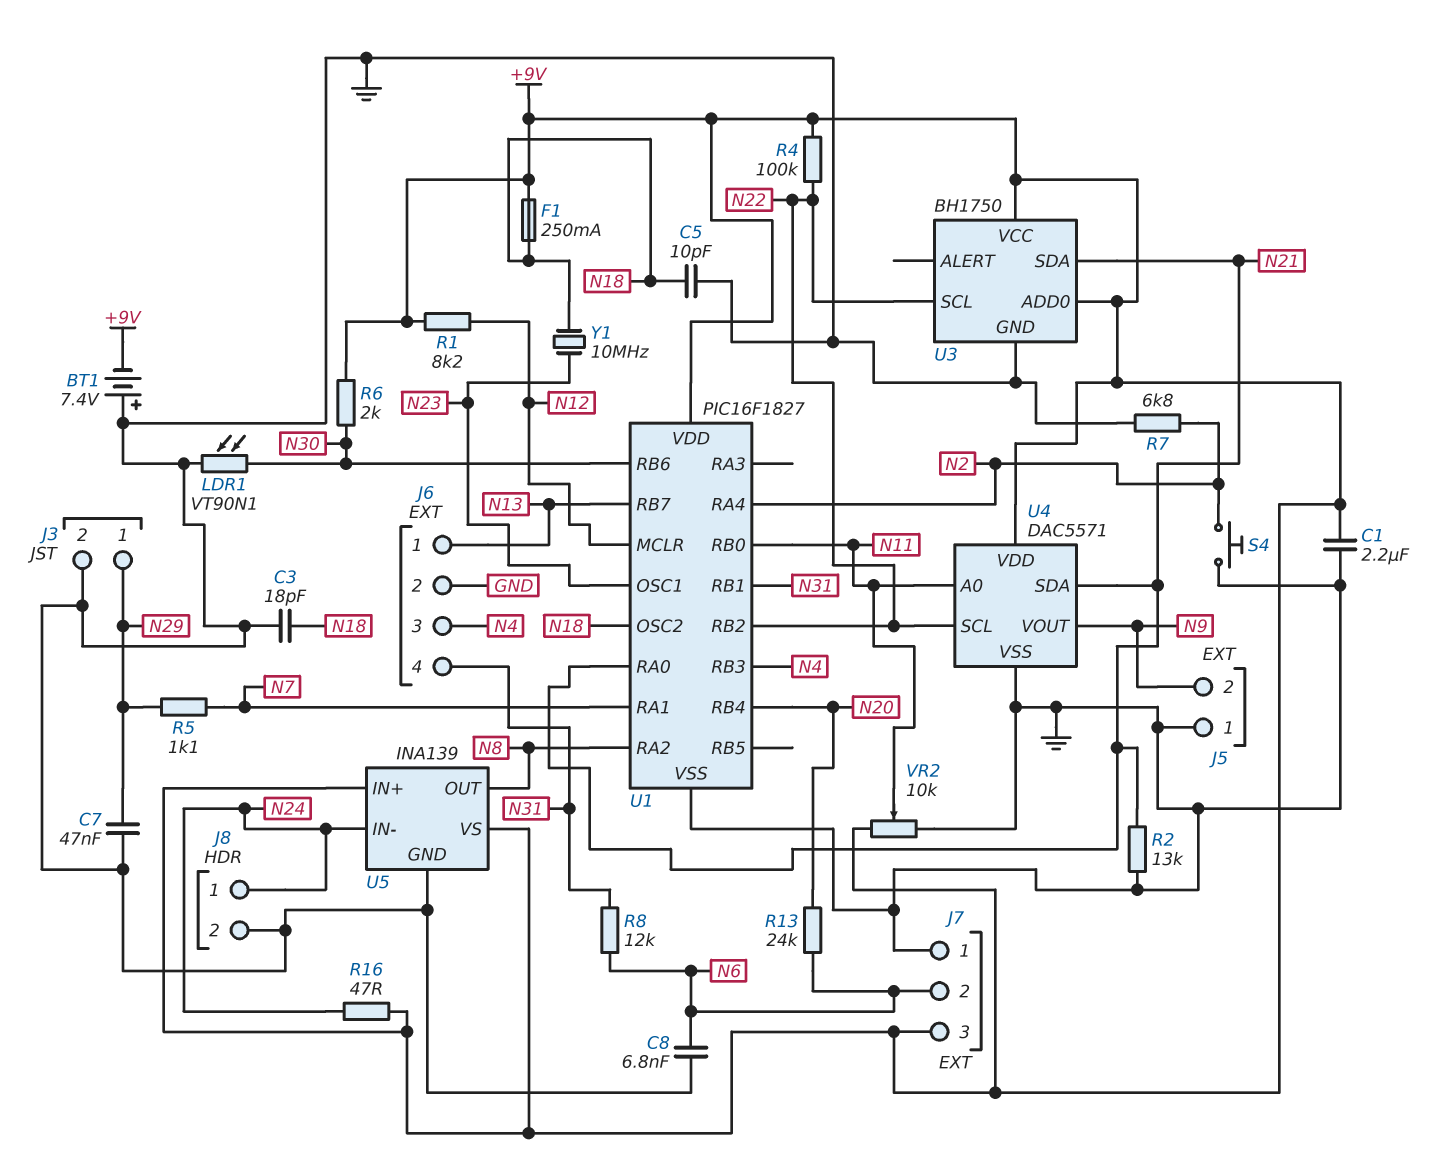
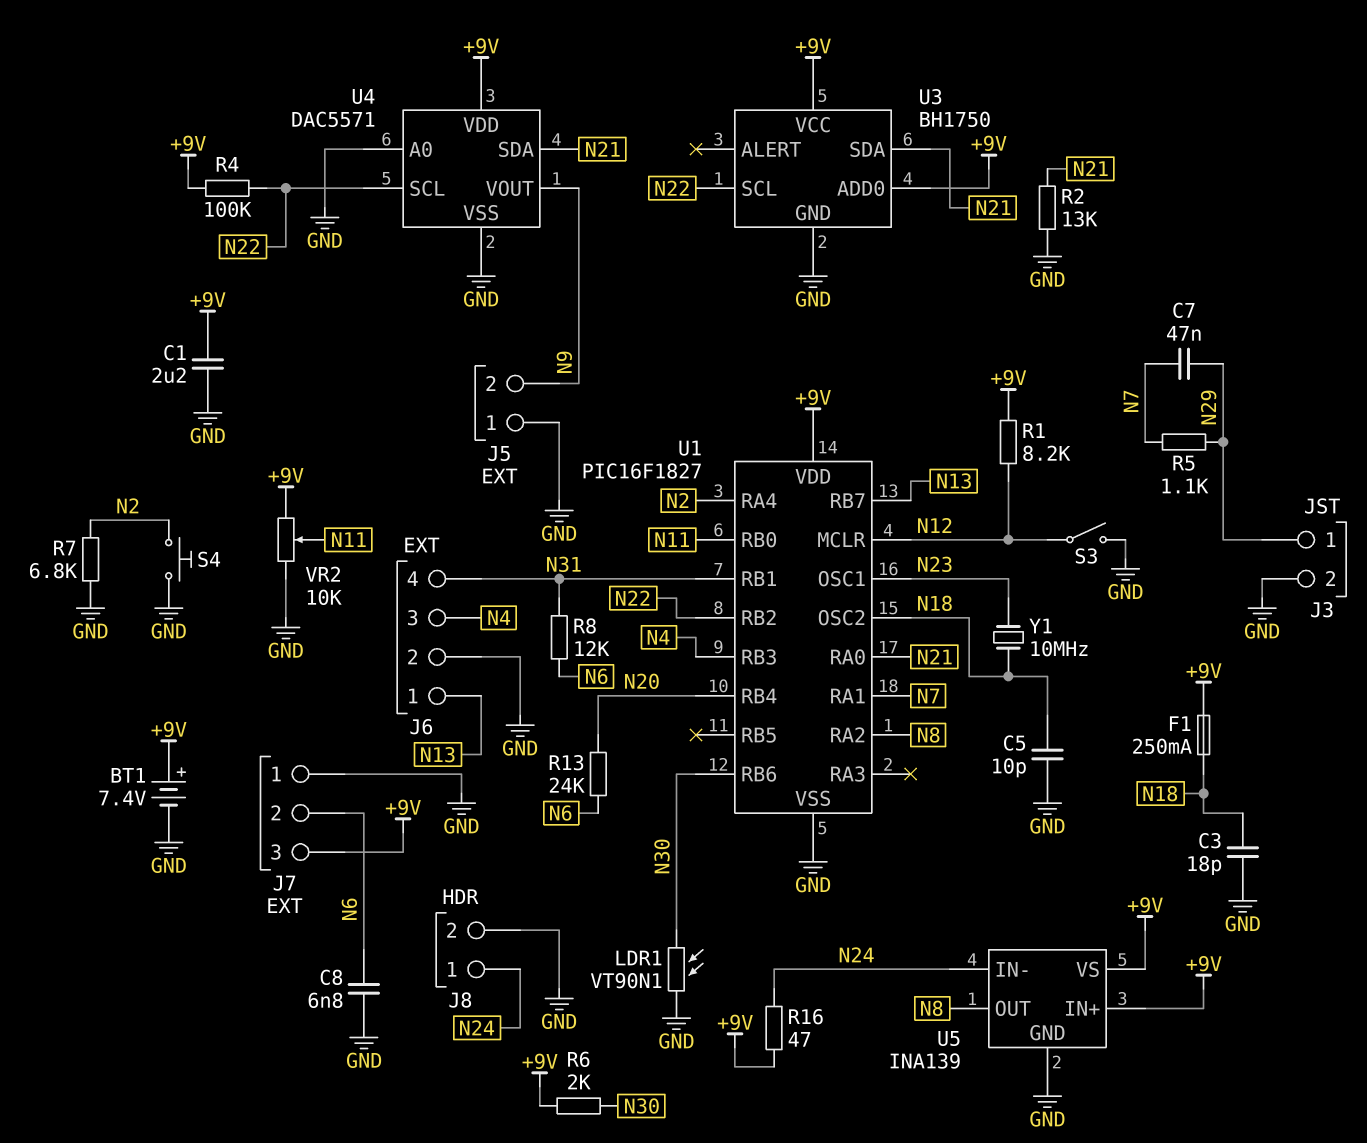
BT1: 7.4V (plus GND, minus +9V) -> 7.4V (plus +9V, minus GND)
C7: 47nF (GND, N29) -> 47nF (N7, N29)
S3: none -> switch (GND, N12)
U4 pin A0: N11 -> GND

